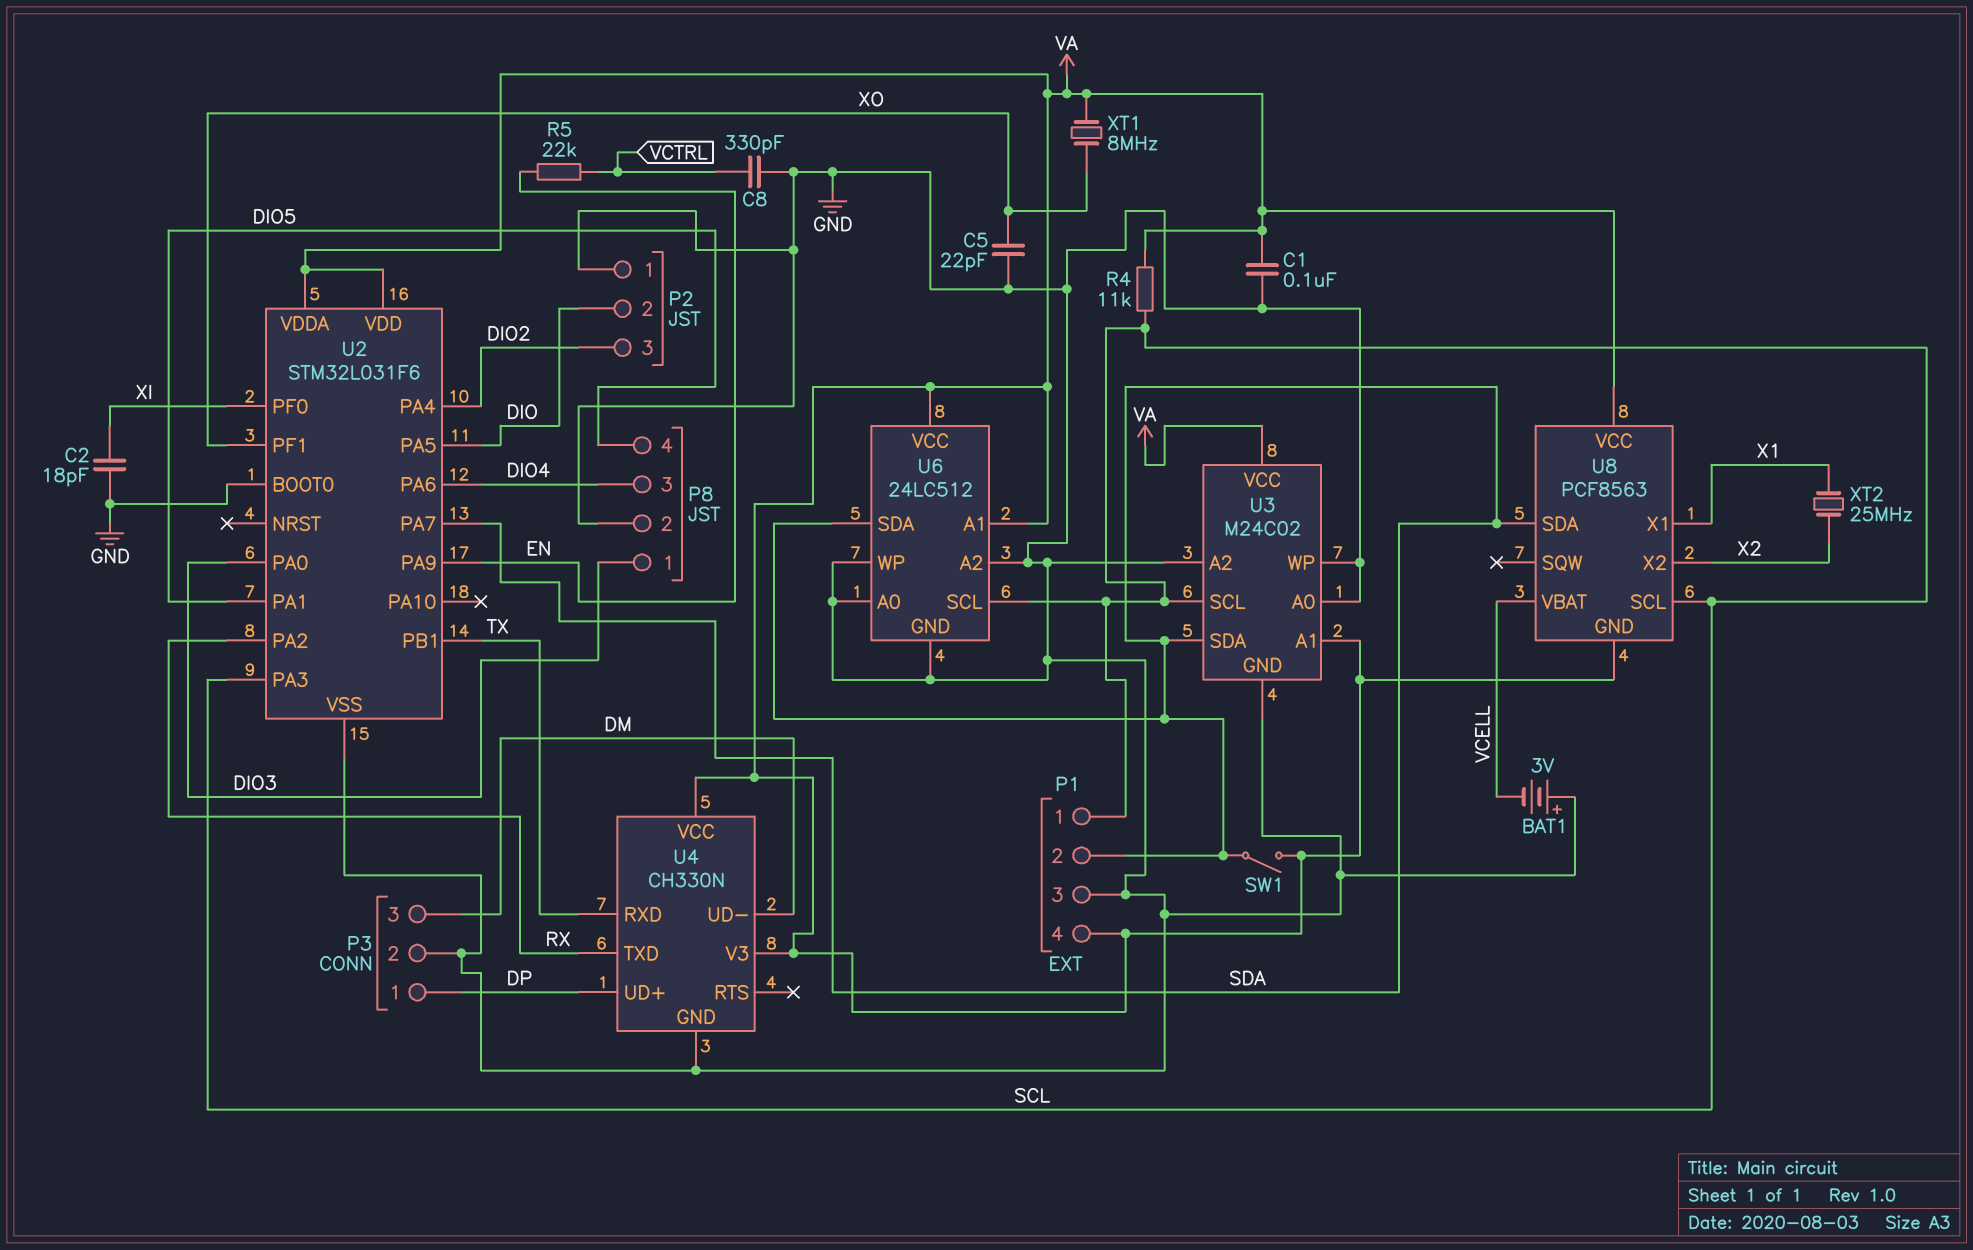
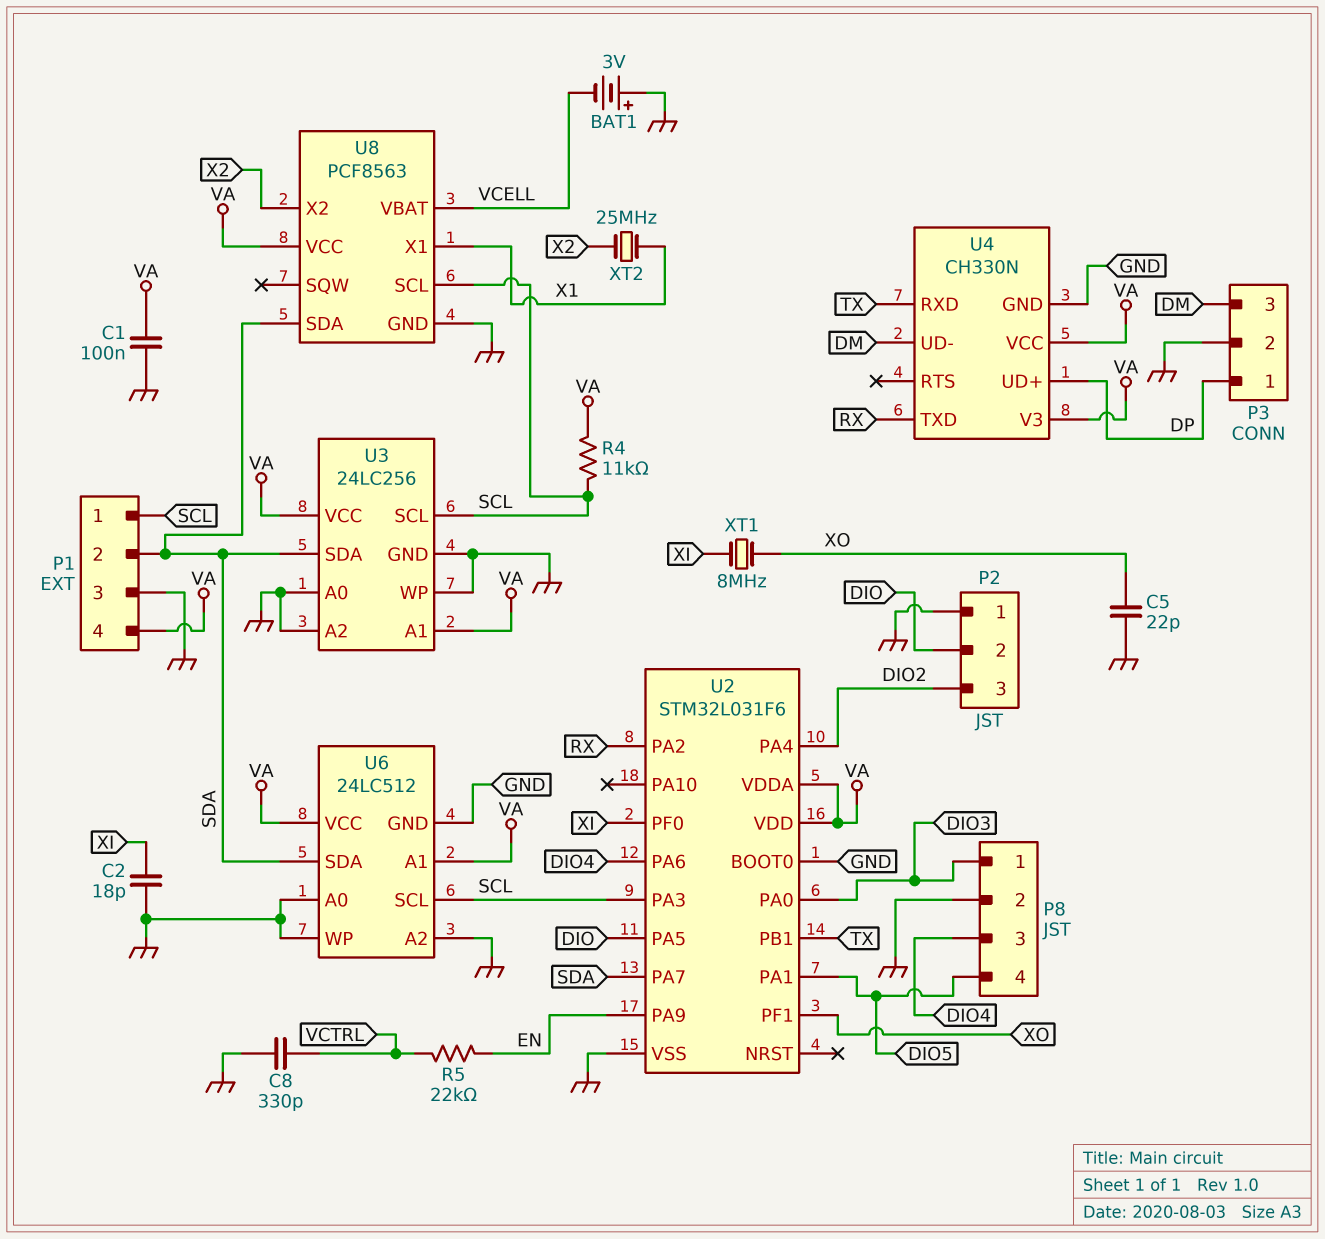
SW1: switch (SDA, VA) -> none
U3: M24C02 -> 24LC256
U8 pin GND: VA -> GND
XT1: 8MHz (VA, XO) -> 8MHz (XI, XO)

